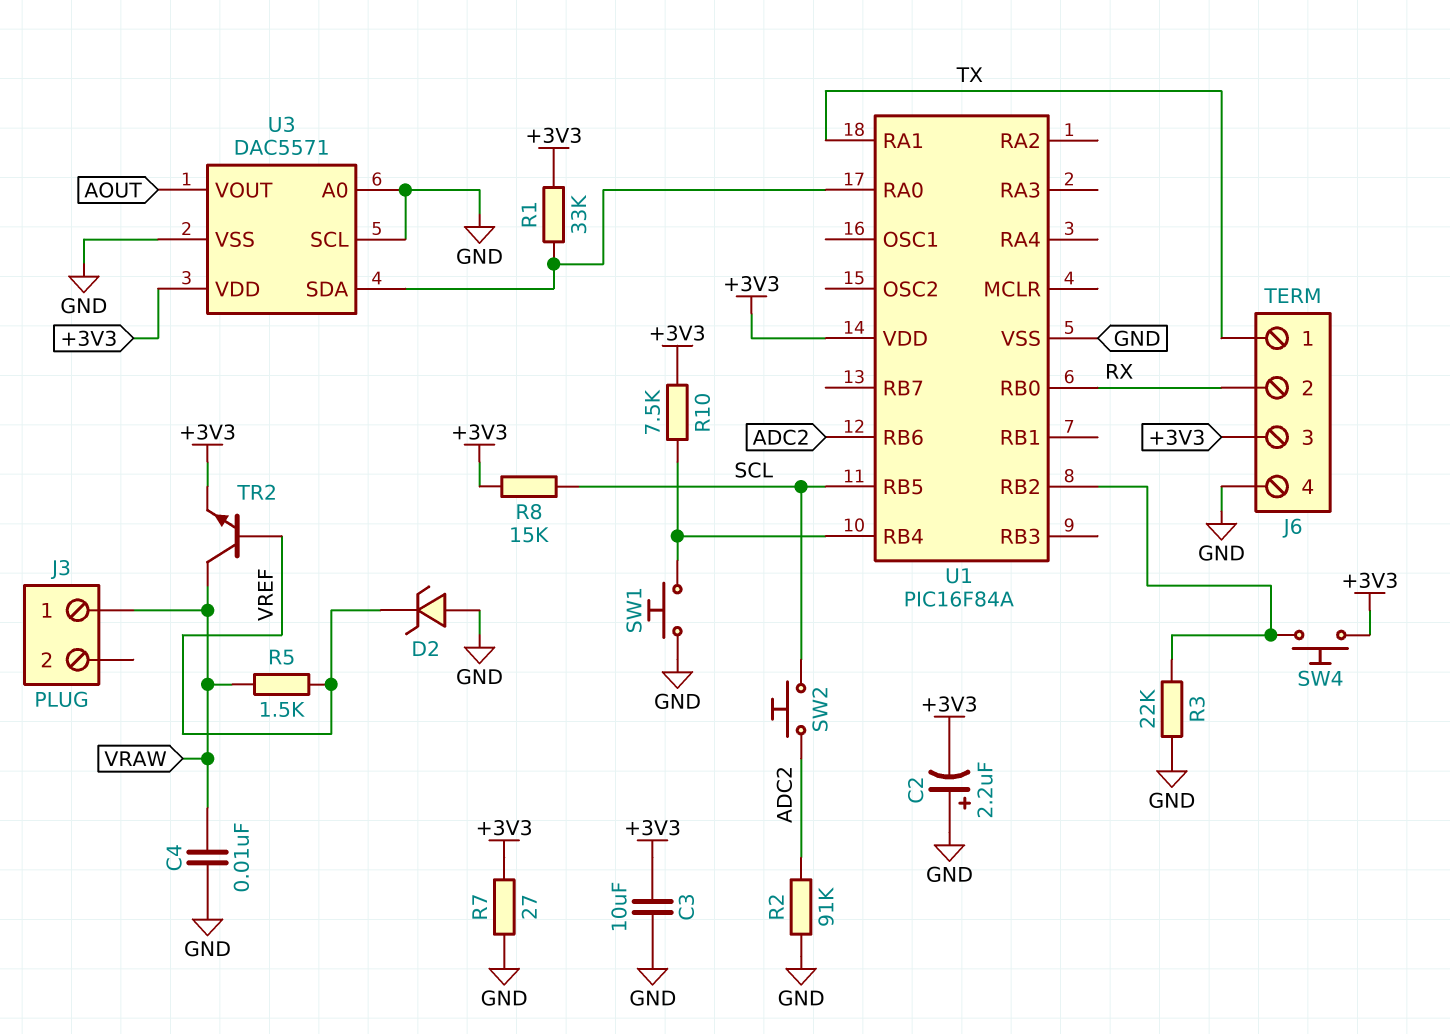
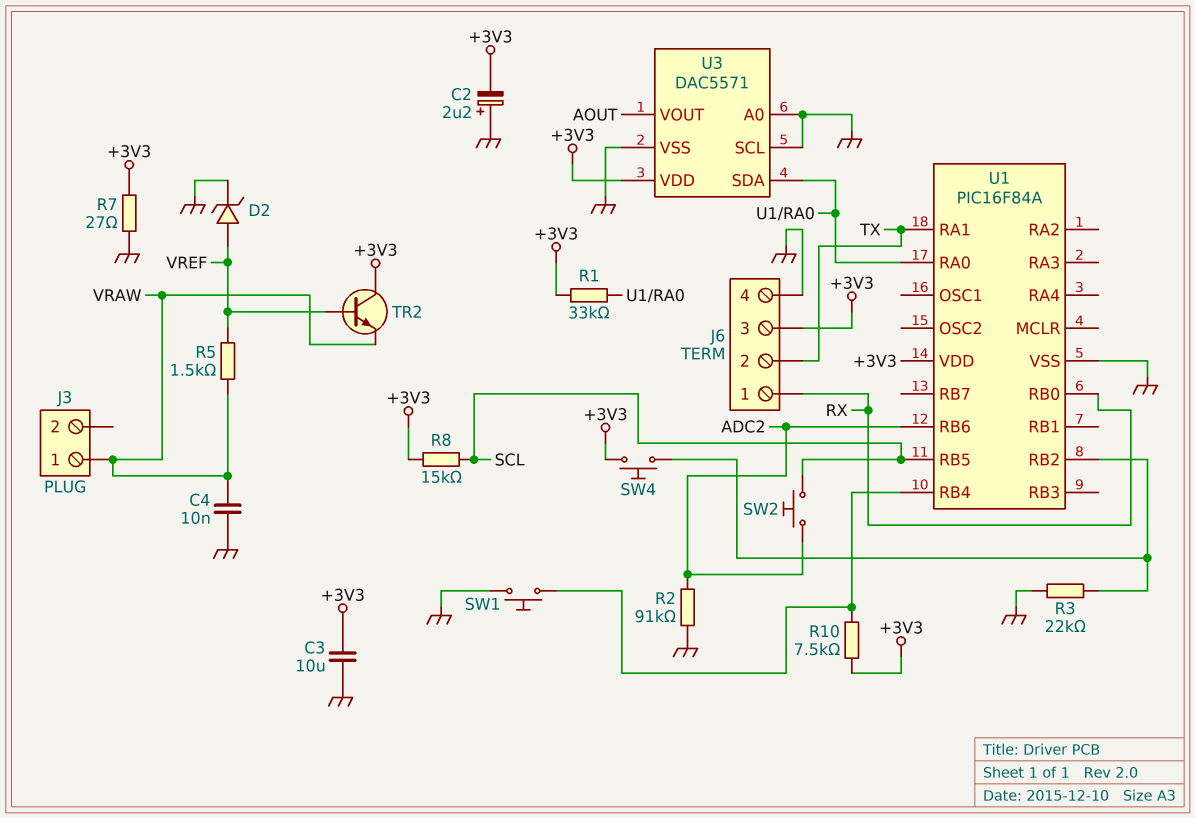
D2: zener (A GND, K VREF) -> zener (A VREF, K GND)
J6 pin 1: TX -> RX
J6 pin 2: RX -> TX
TR2: NPN (B VREF, C VRAW, E +3V3) -> NPN (B VREF, C +3V3, E VRAW)

